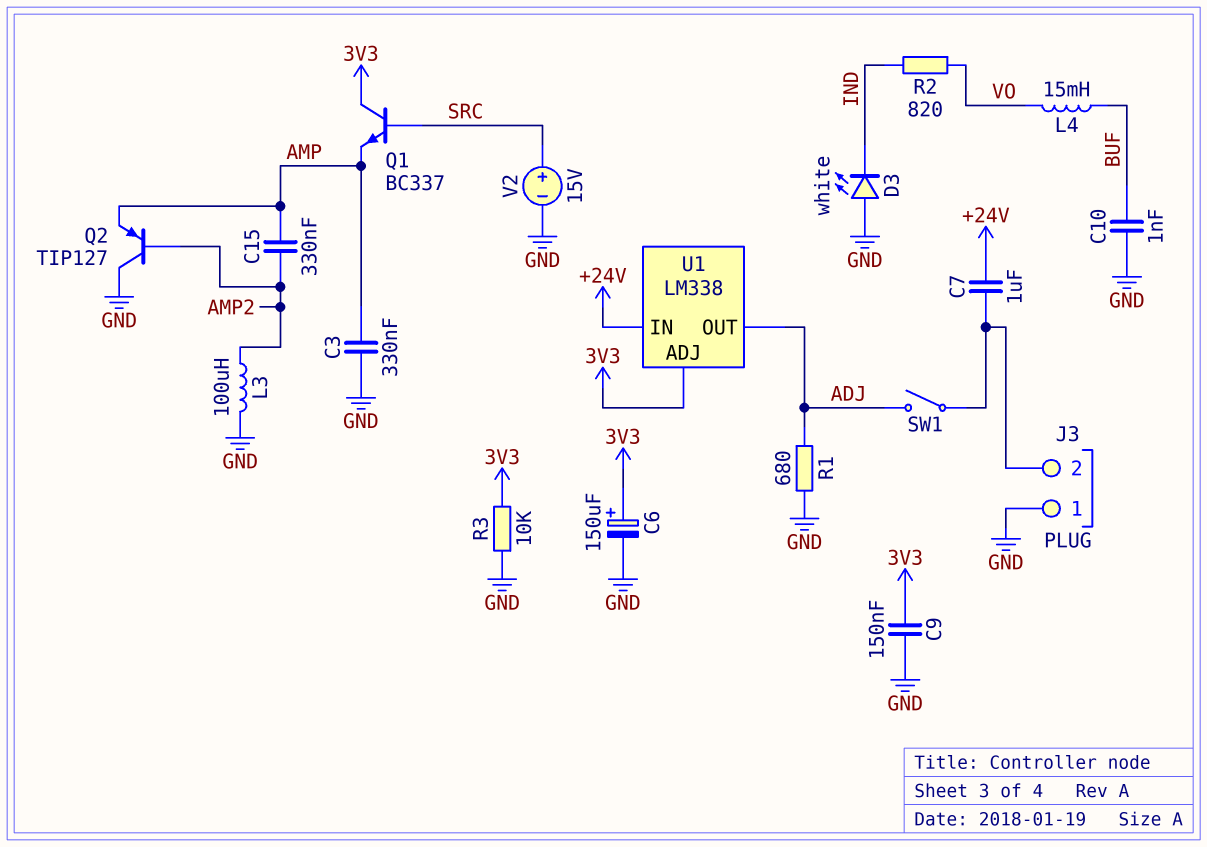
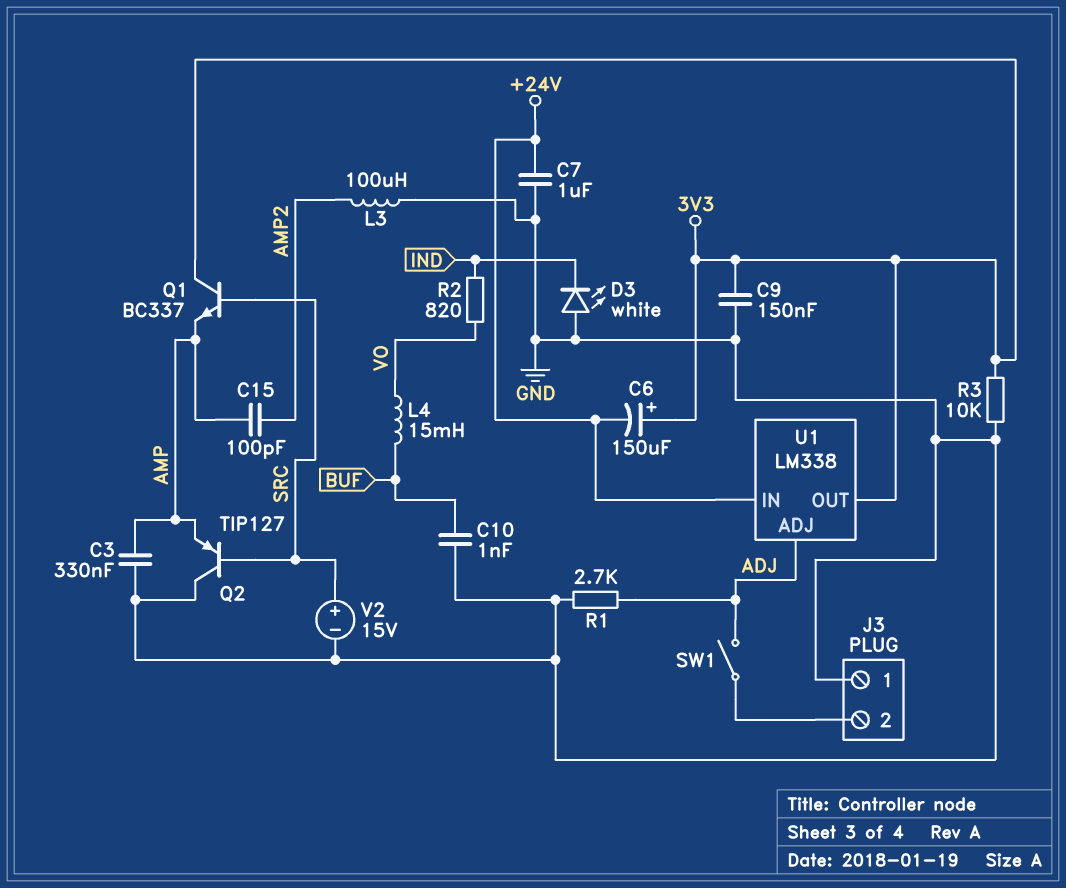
C6: 150uF (plus 3V3, minus GND) -> 150uF (plus 3V3, minus +24V)
C7: 1uF (+24V, J3/2) -> 1uF (+24V, GND)
C15: 330nF (AMP, AMP2) -> 100pF (AMP, AMP2)
Q2: PNP TIP127 (B AMP2, C GND, E AMP) -> PNP TIP127 (B SRC, C GND, E AMP)
R1: 680 (ADJ, GND) -> 2.7k (ADJ, GND)
U1 pin ADJ: 3V3 -> ADJ
U1 pin OUT: ADJ -> 3V3

